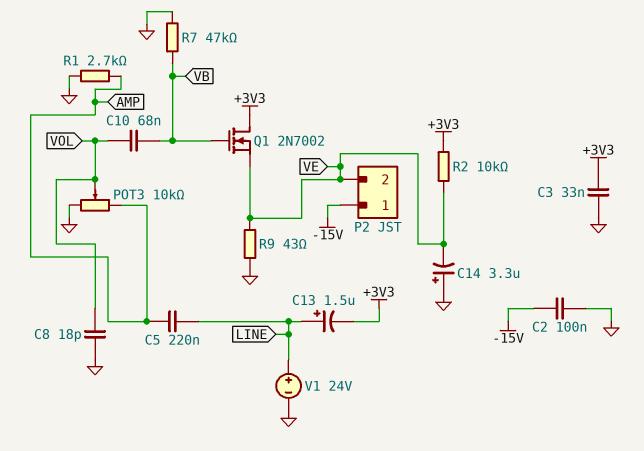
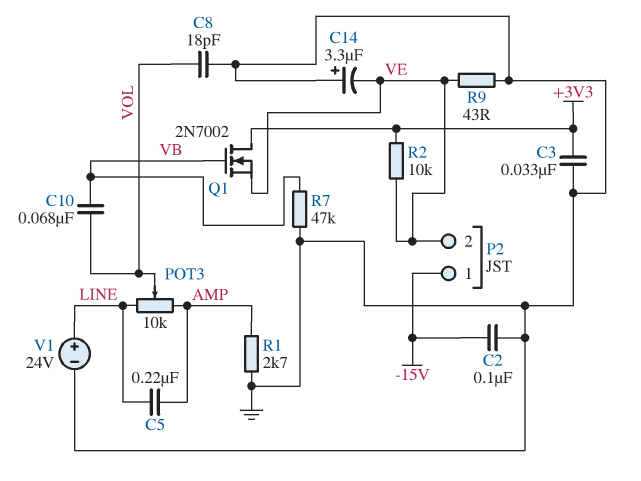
C13: 1.5uF (plus LINE, minus +3V3) -> none
POT3: 10k (AMP, GND, wiper VOL) -> 10k (AMP, LINE, wiper VOL)

